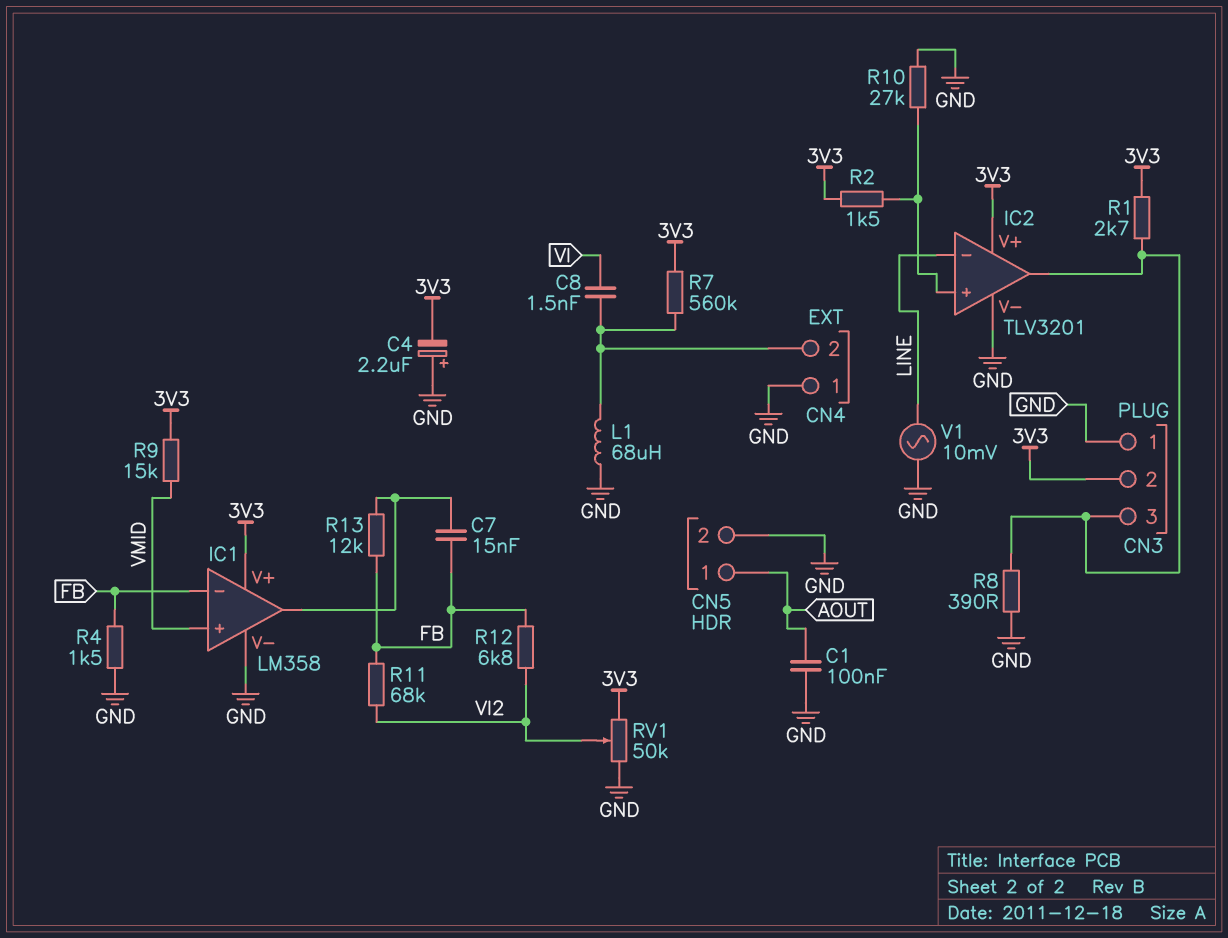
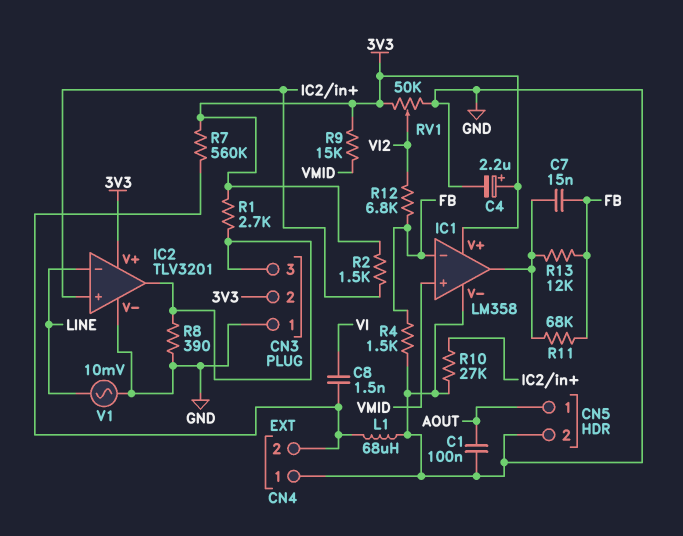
C4: 2.2uF (plus GND, minus 3V3) -> 2.2uF (plus 3V3, minus GND)
R11: 68k (FB, VI2) -> 68k (FB, IC1/out)

